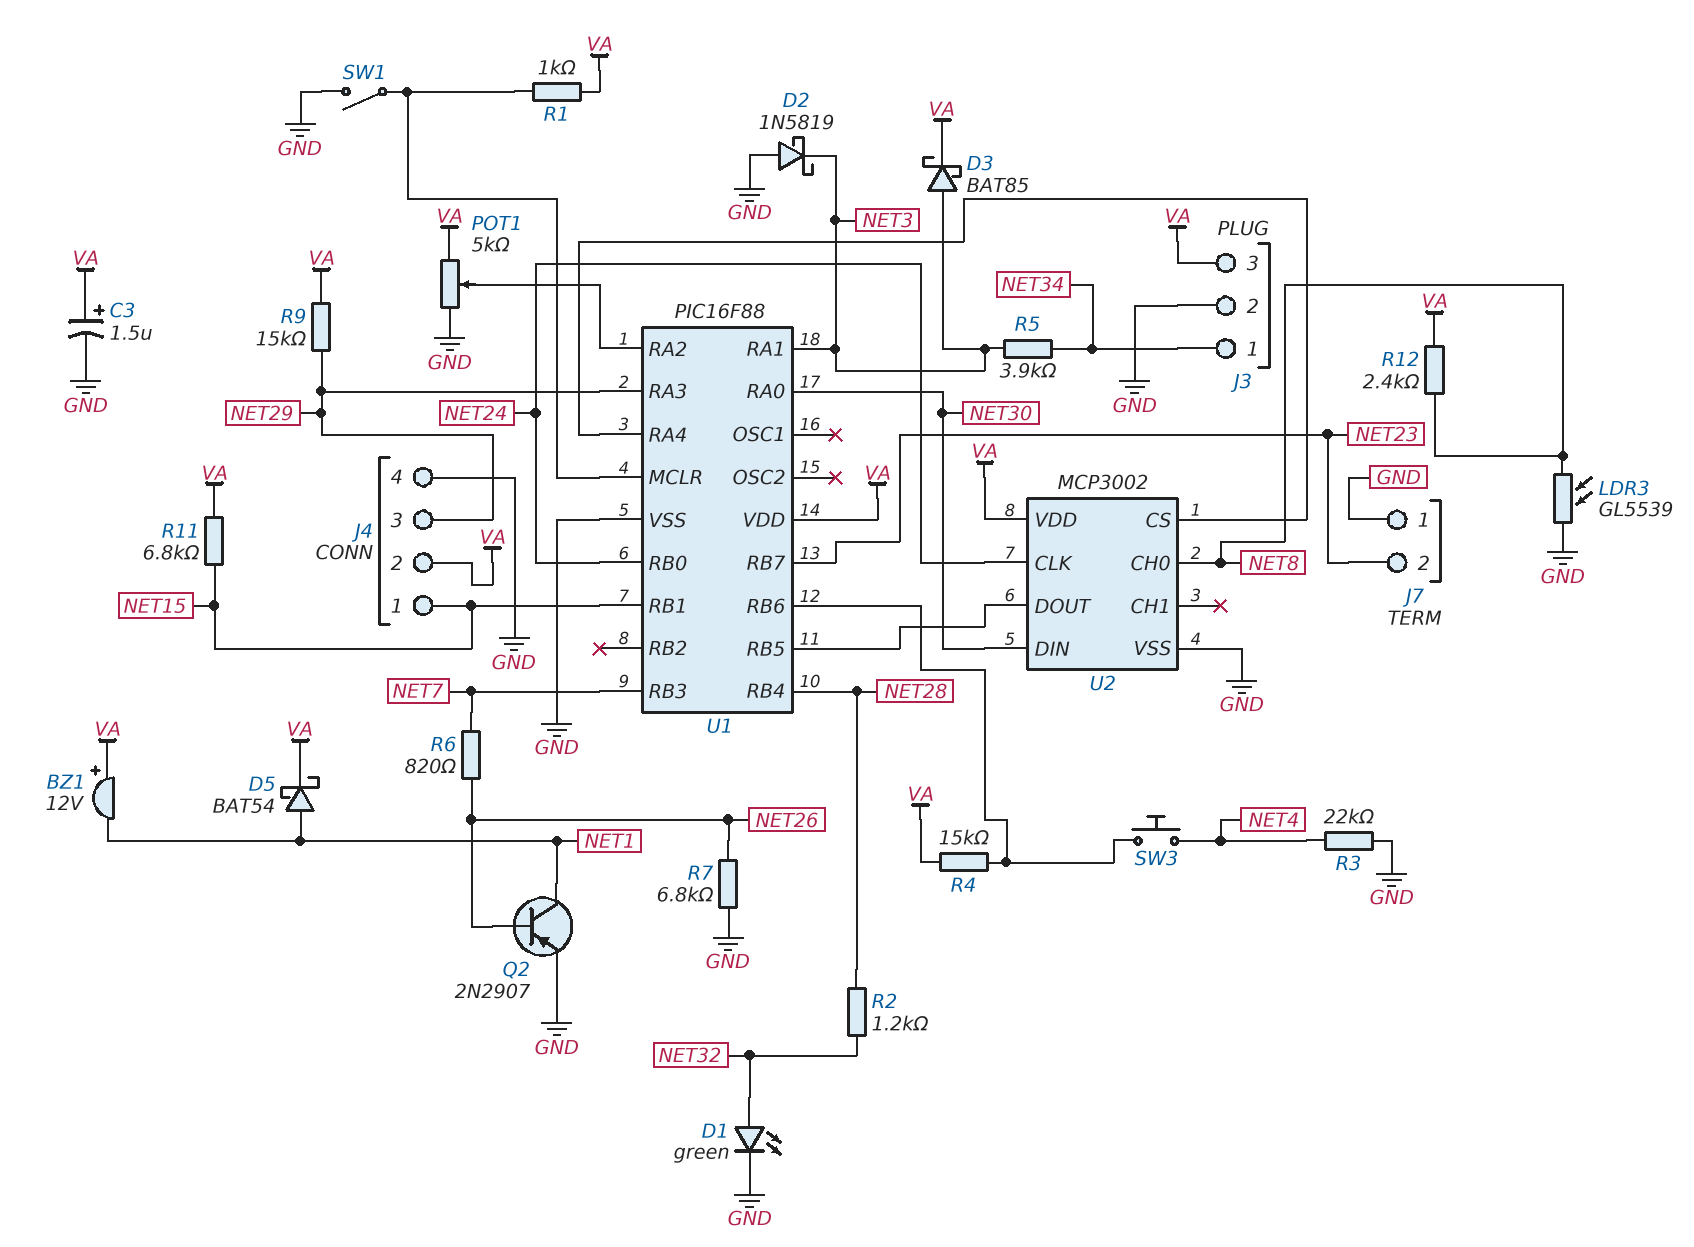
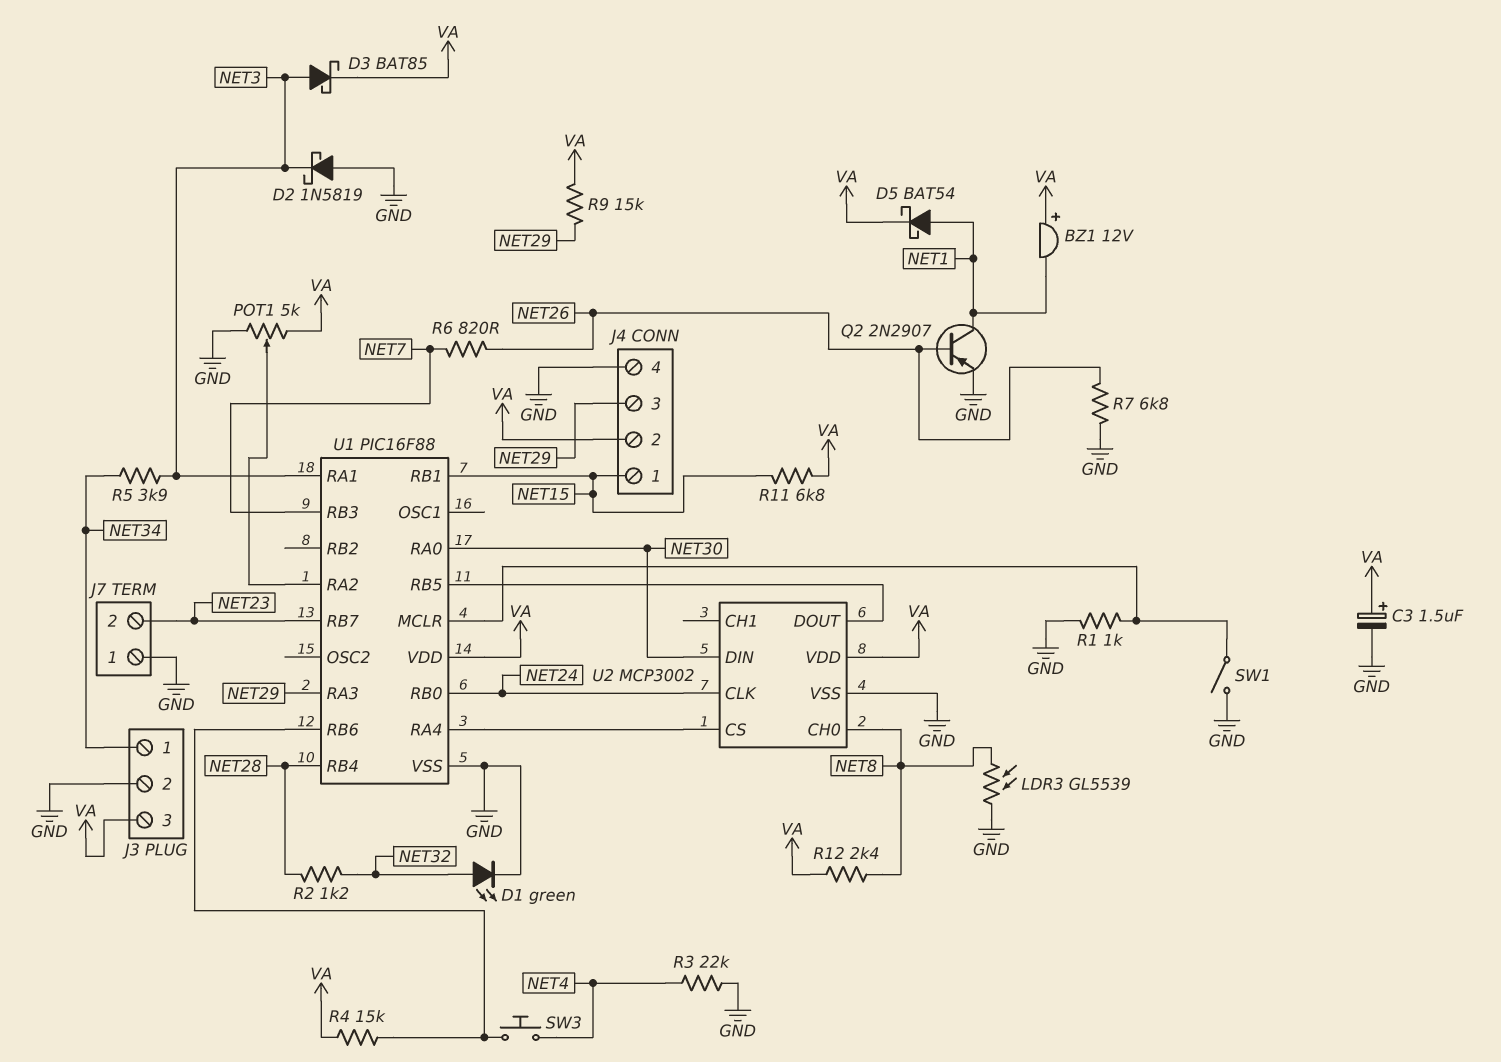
R1: 1k (U1/MCLR, VA) -> 1k (GND, U1/MCLR)

